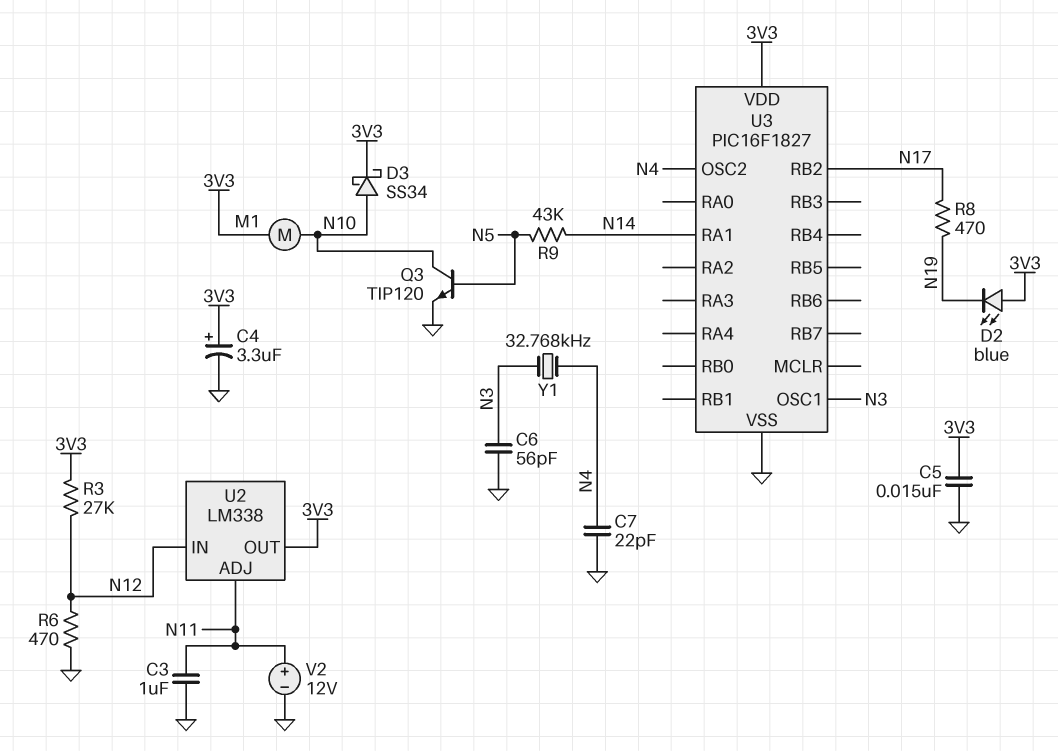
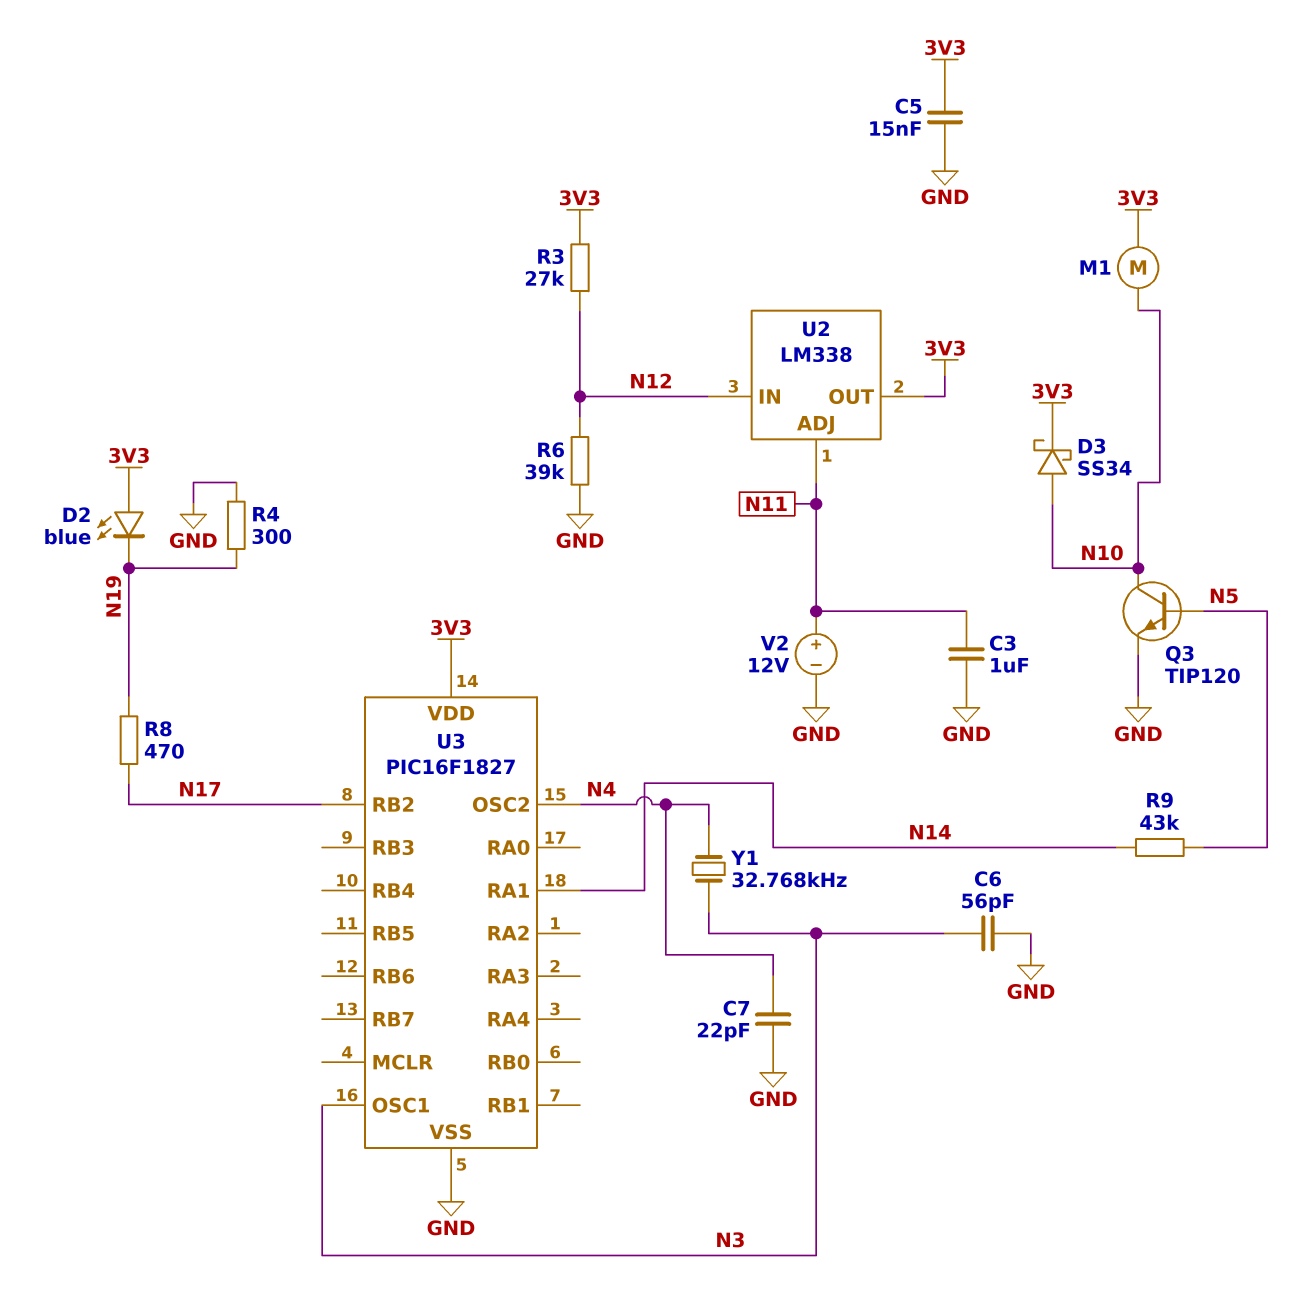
C4: 3.3uF (plus 3V3, minus GND) -> none
R4: none -> 300 (GND, N19)
R6: 470 (GND, N12) -> 39k (GND, N12)

